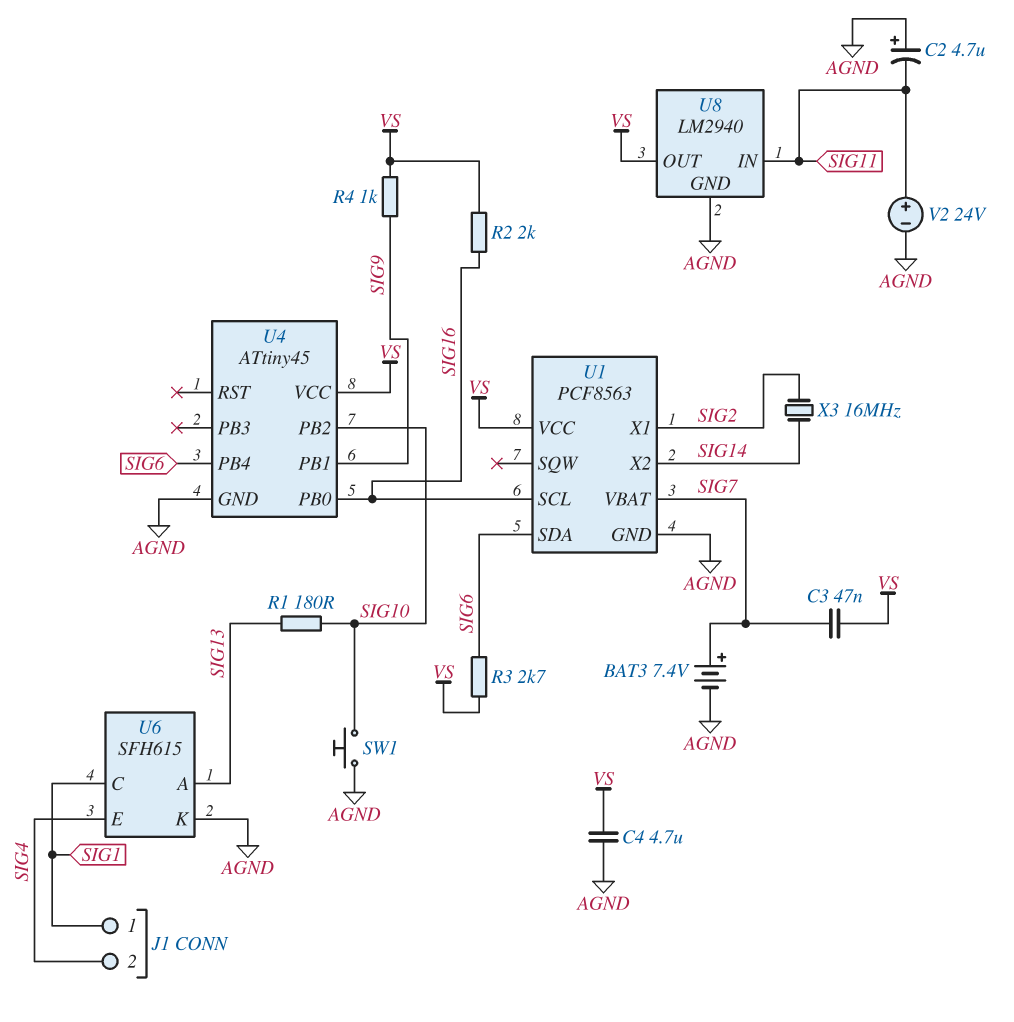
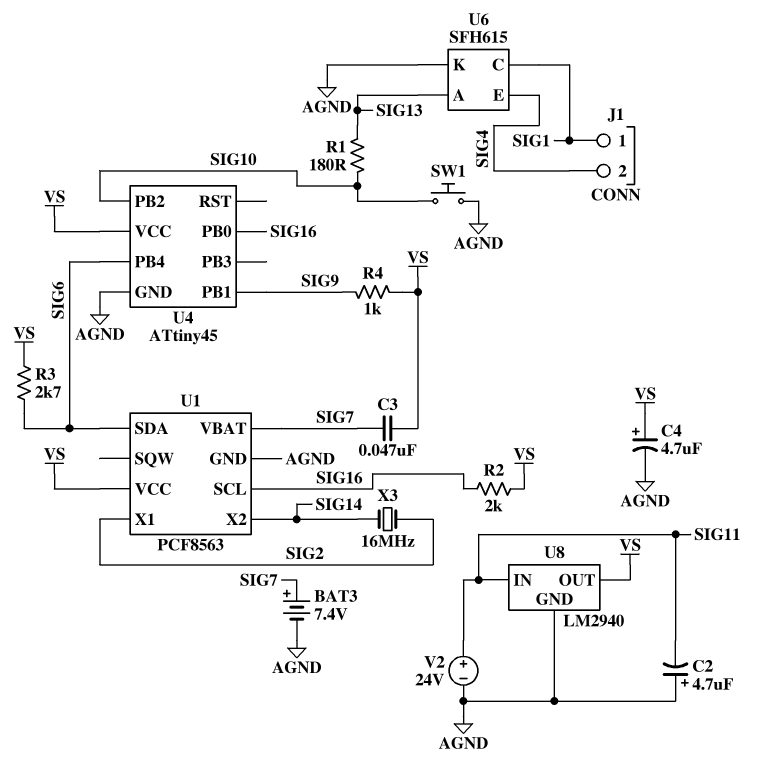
C4: 4.7uF (AGND, VS) -> 4.7uF (plus VS, minus AGND)

